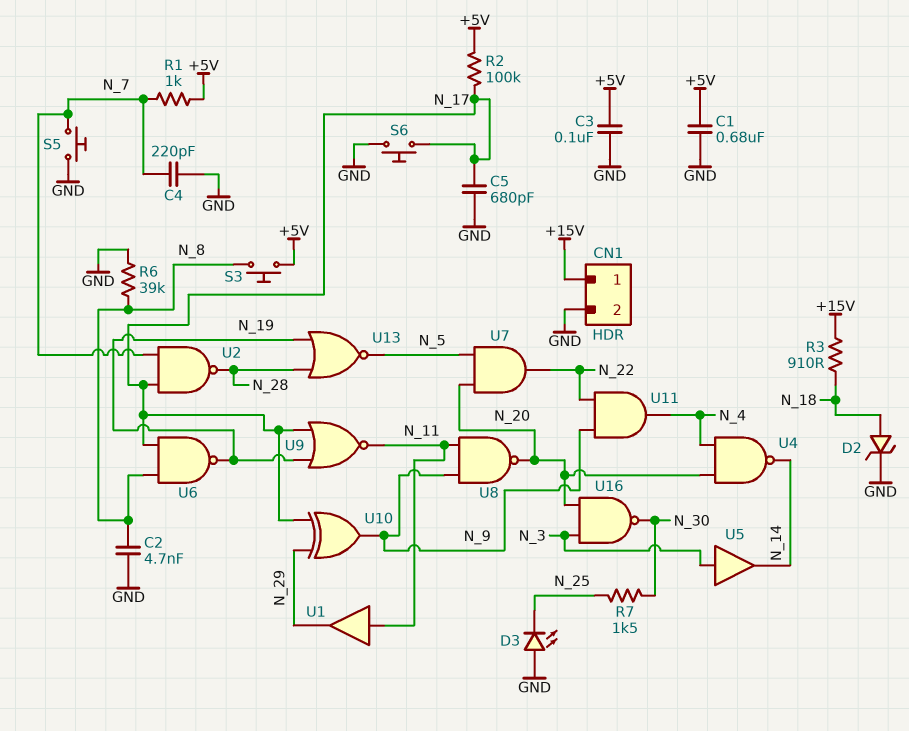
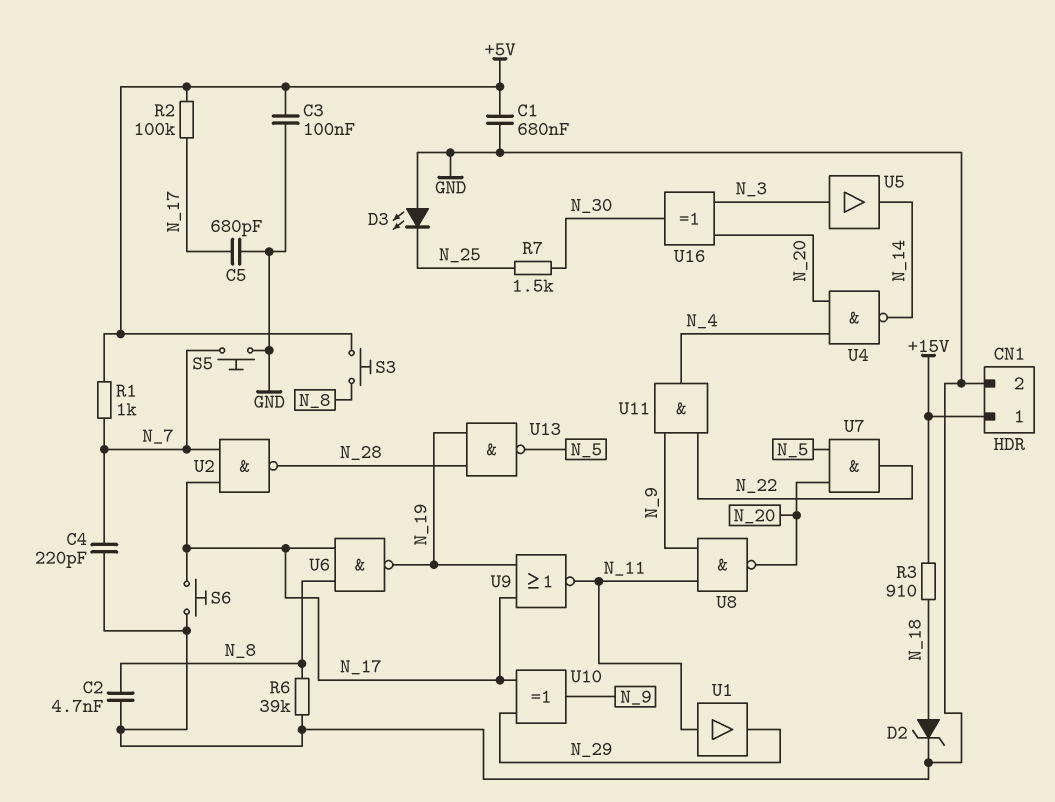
U13: NOR (in N_19, in N_28, out N_5) -> NAND (in N_19, in N_28, out N_5)
U16: NAND (in N_3, in N_20, out N_30) -> XOR (in N_3, in N_20, out N_30)

